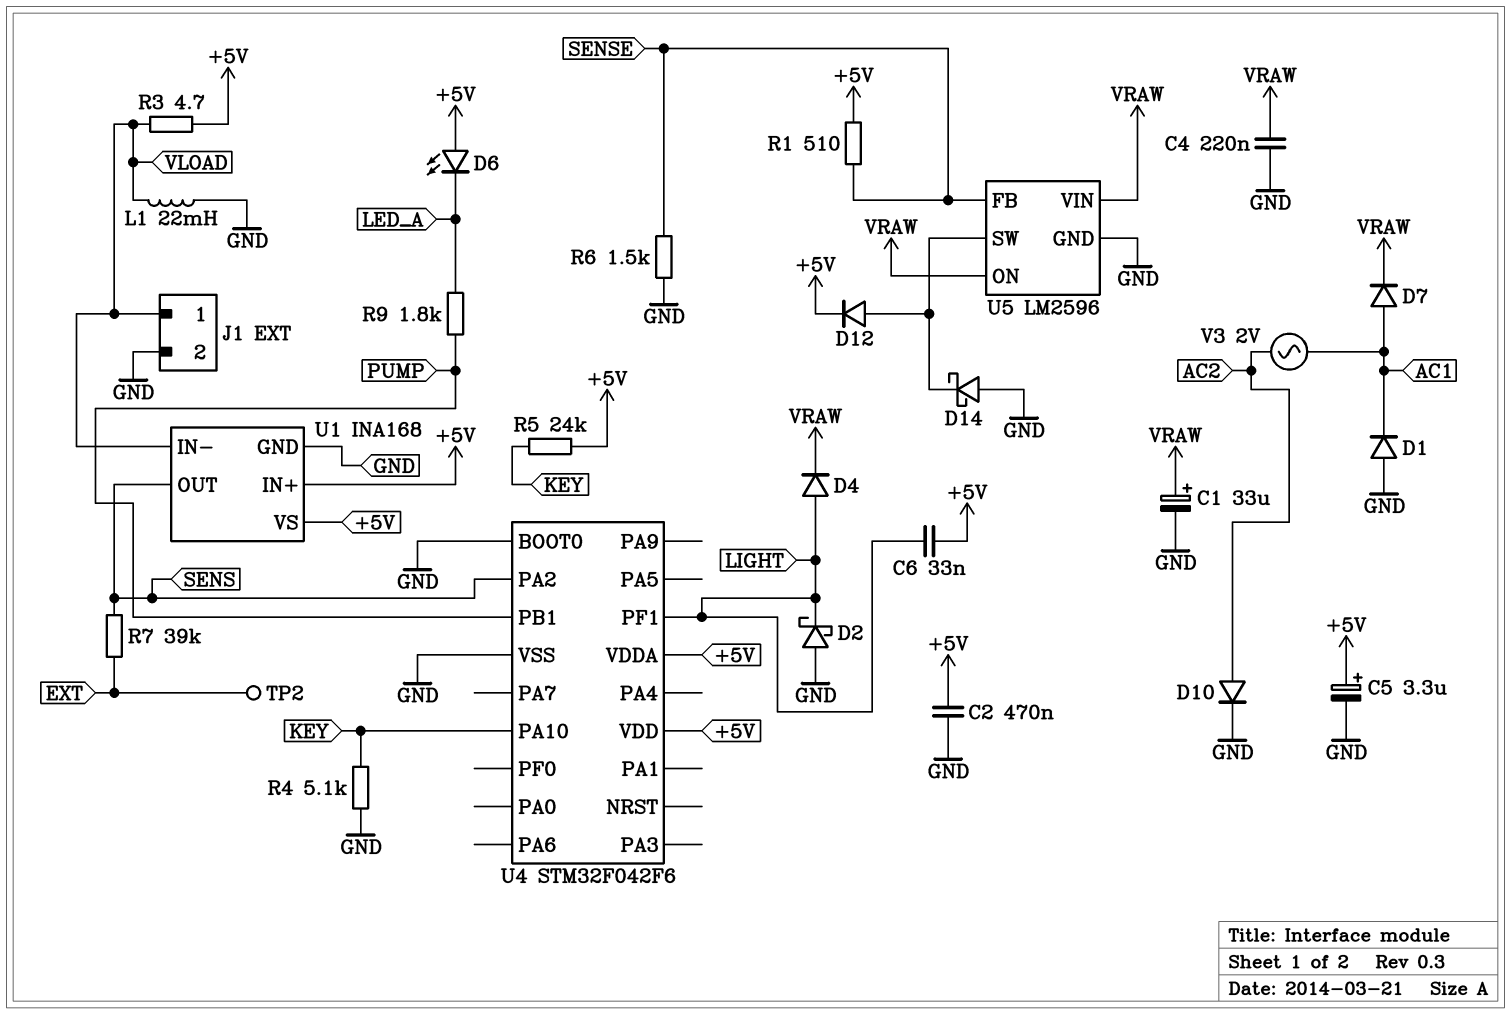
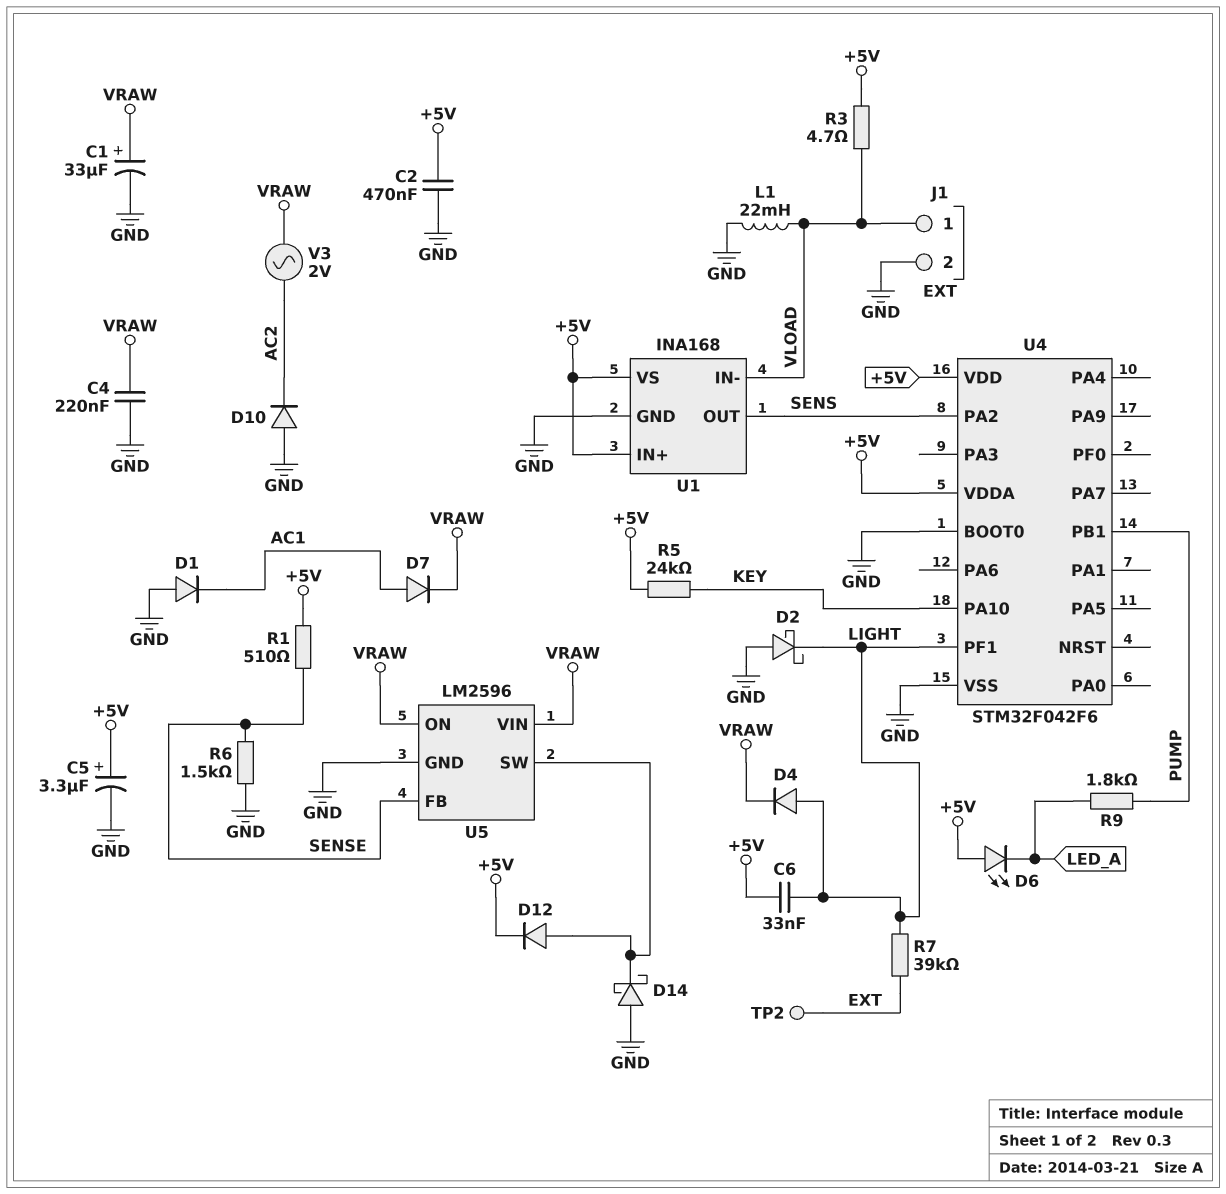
D10: diode (A AC2, K GND) -> diode (A GND, K AC2)
R4: 5.1k (GND, KEY) -> none
R7: 39k (EXT, SENS) -> 39k (EXT, LIGHT)
V3: AC 2V (AC1, AC2) -> AC 2V (AC2, VRAW)

